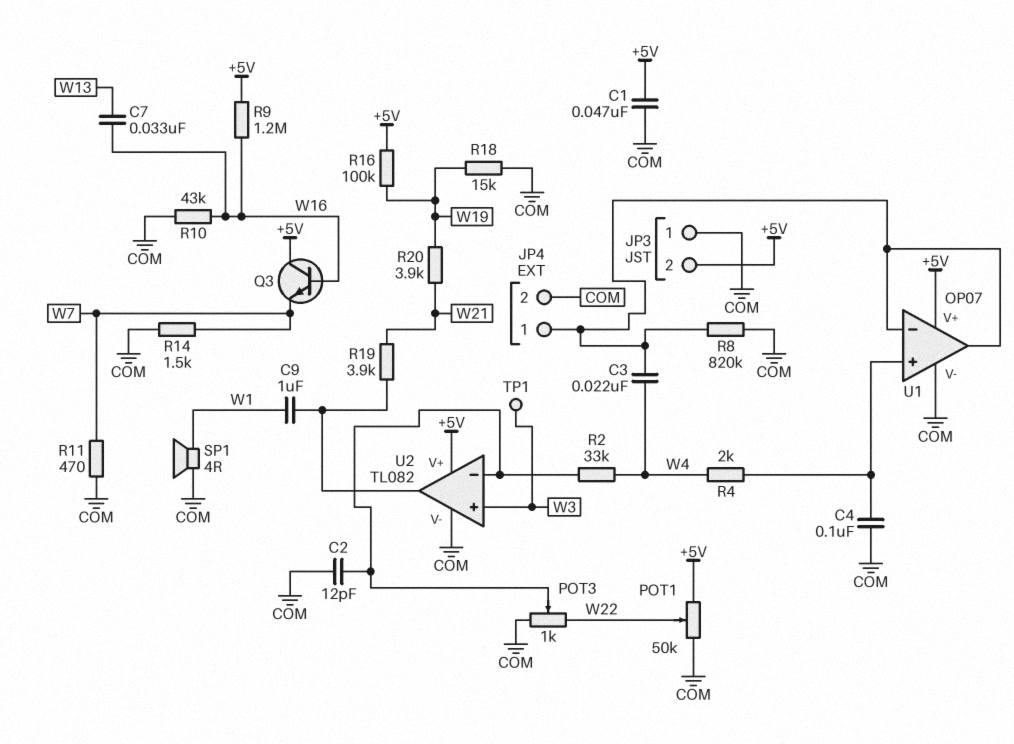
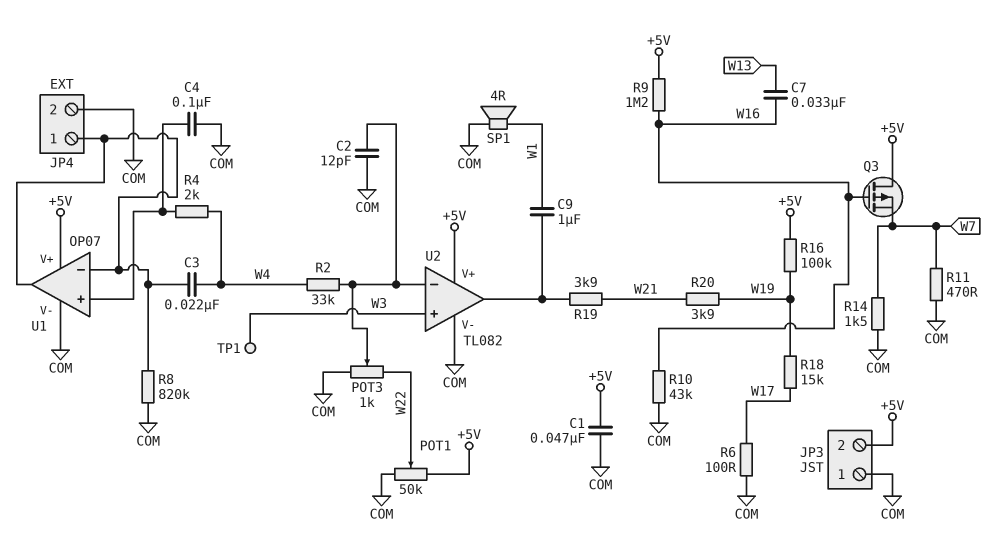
Q3: NPN (B W16, C +5V, E W7) -> PMOS (G W16, D +5V, S W7)
R6: none -> 100 (COM, W17)
R18: 15k (COM, W19) -> 15k (W17, W19)

